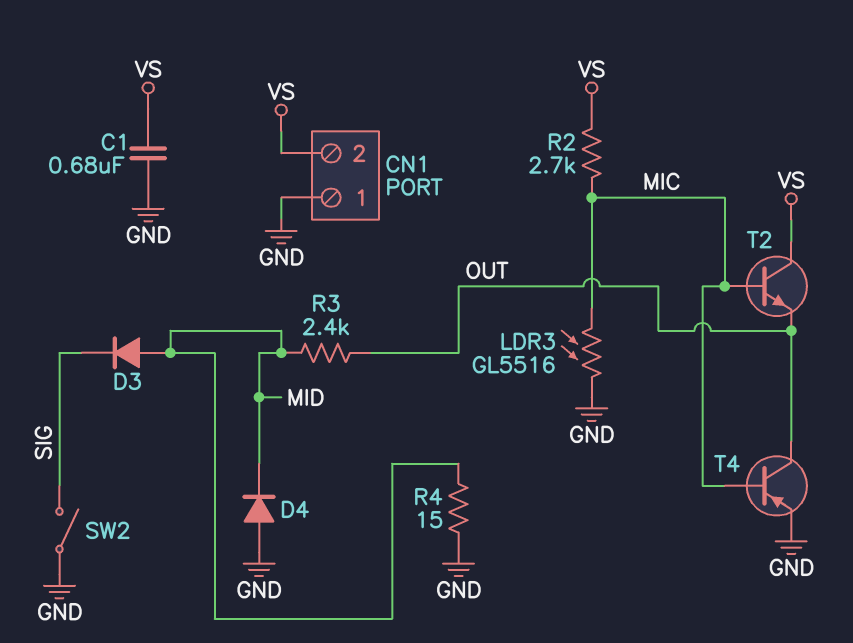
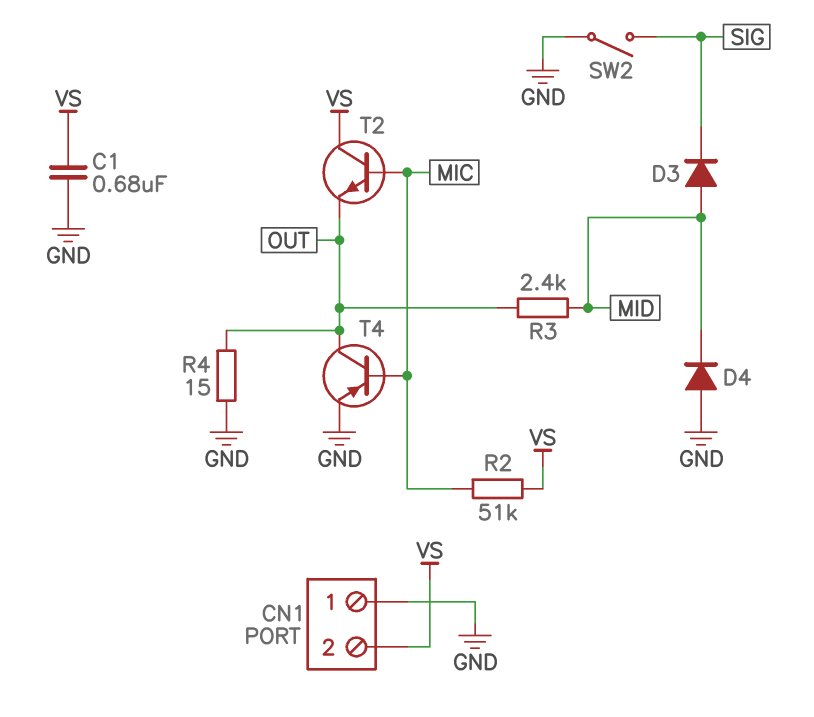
LDR3: GL5516 (GND, MIC) -> none
R2: 2.7k (MIC, VS) -> 51k (MIC, VS)
R4: 15 (GND, MID) -> 15 (GND, OUT)

